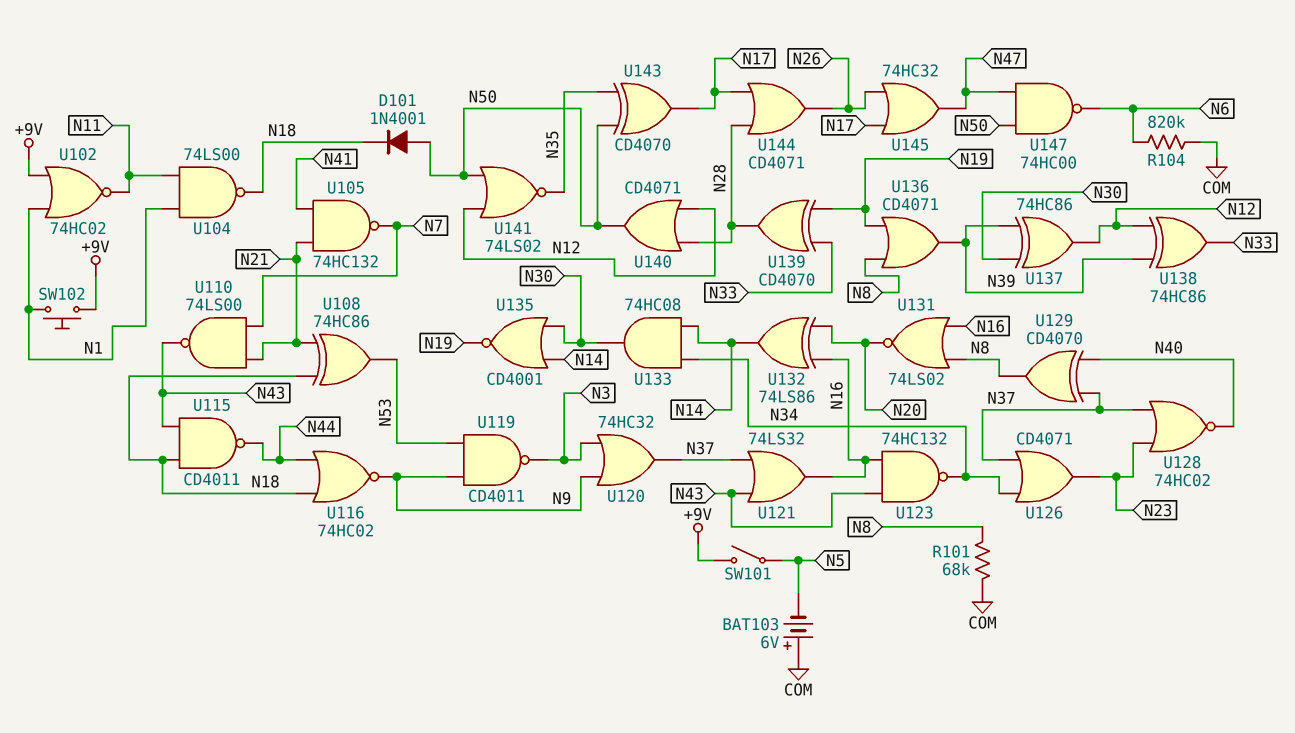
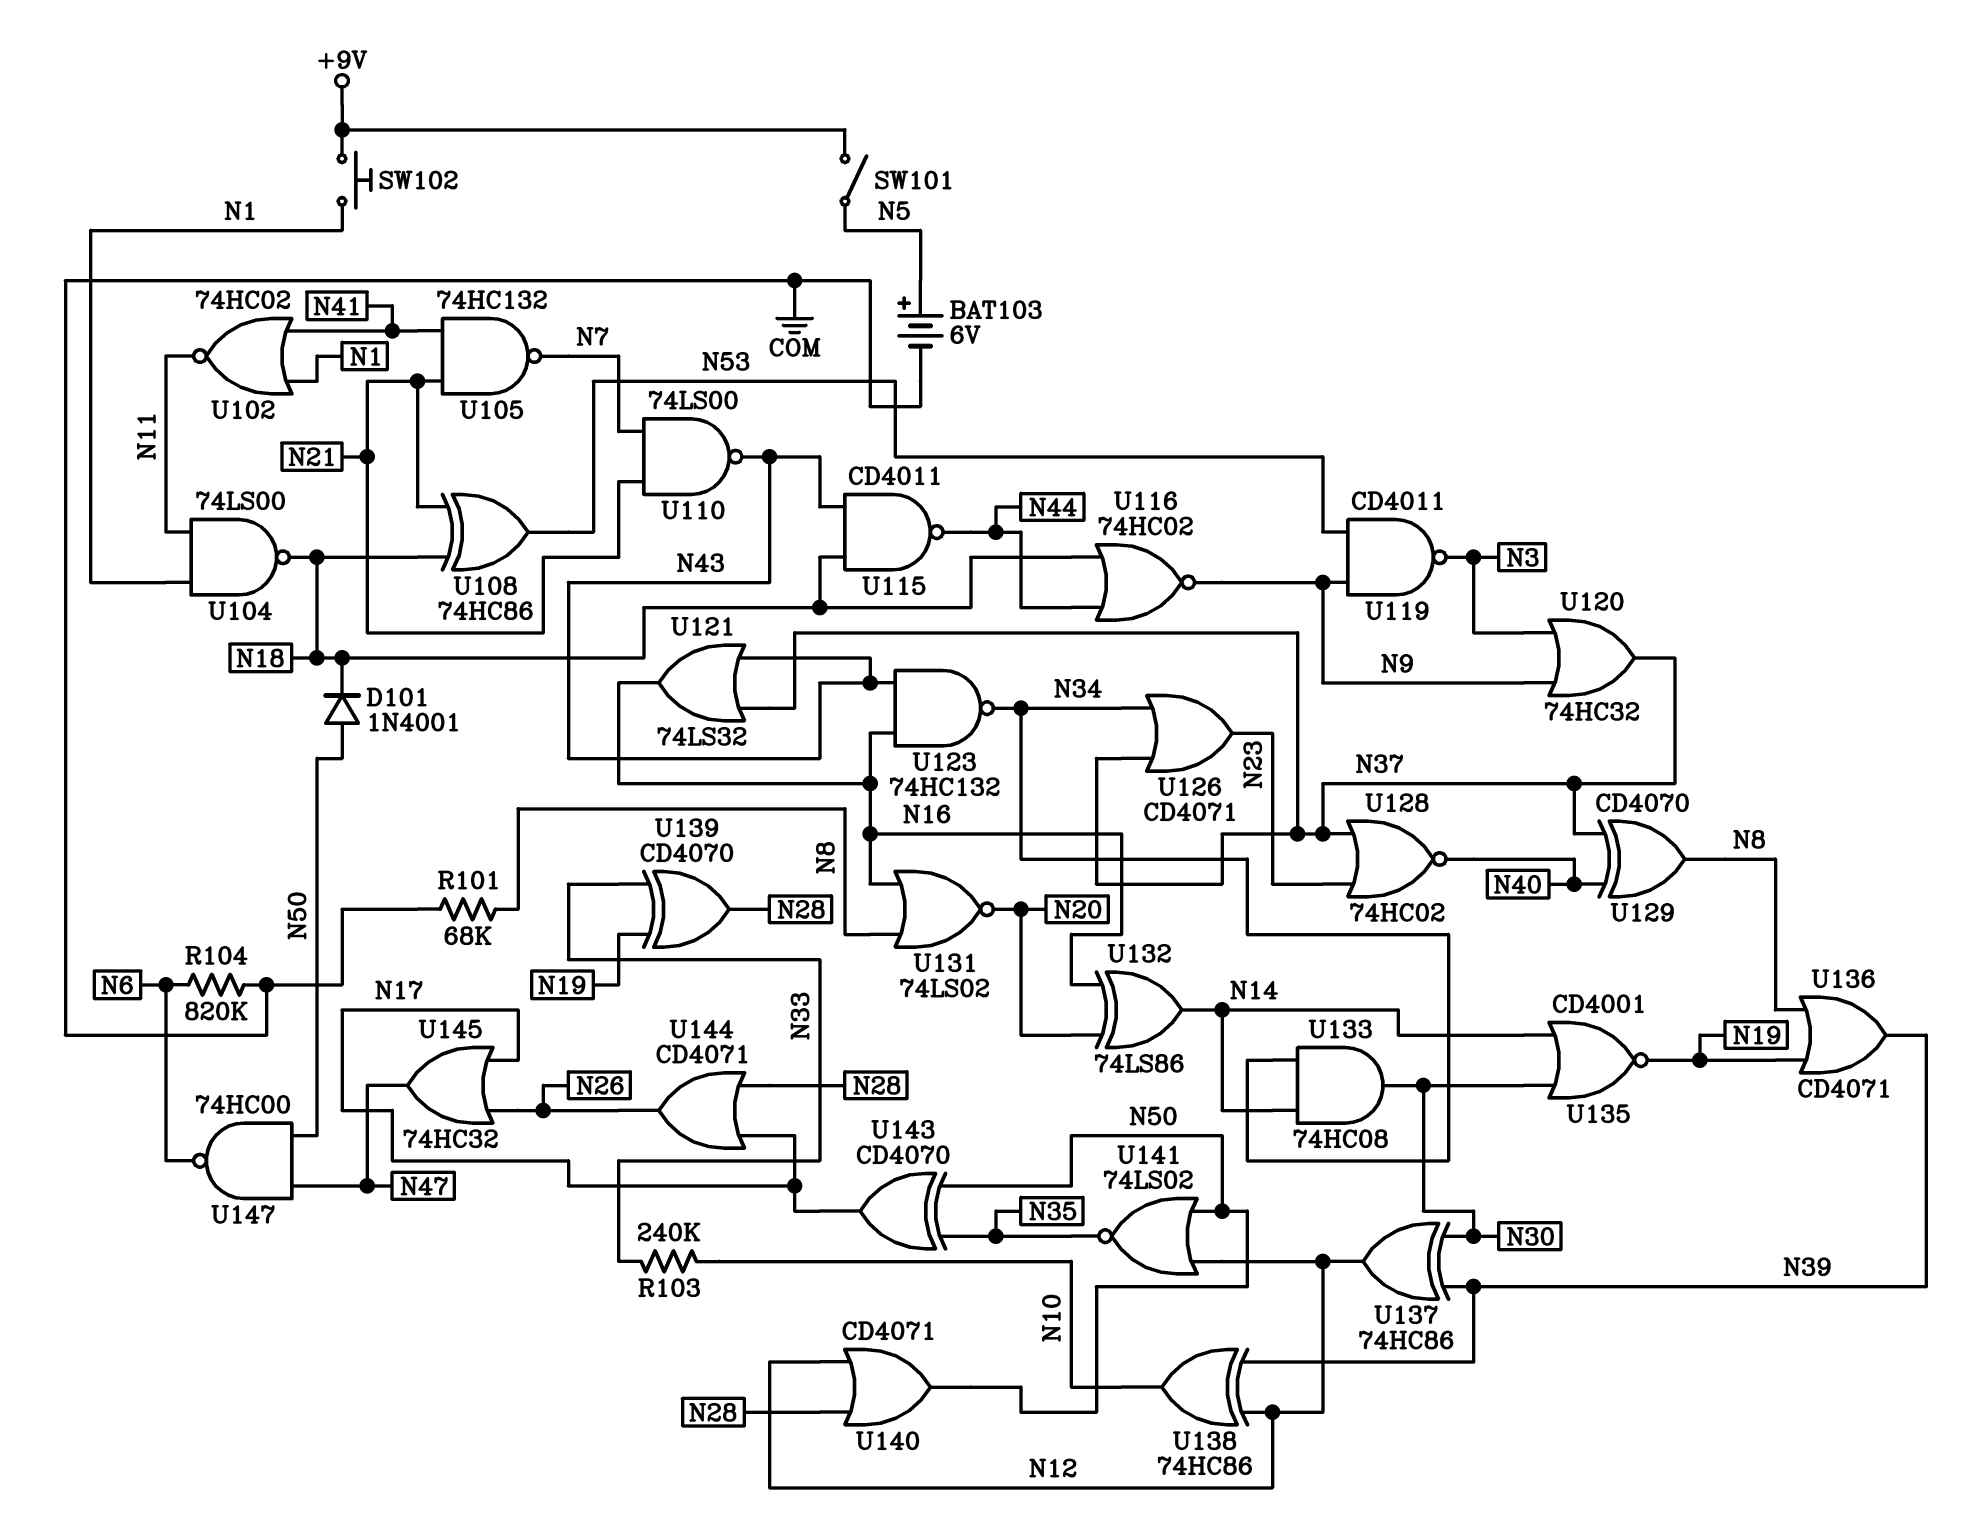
BAT103: 6V (plus COM, minus N5) -> 6V (plus N5, minus COM)
R103: none -> 240k (N10, N33)
U102: NOR 74HC02 (in +9V, in N1, out N11) -> NOR 74HC02 (in N1, in N41, out N11)
U138: XOR 74HC86 (in N12, in N39, out N33) -> XOR 74HC86 (in N12, in N39, out N10)

